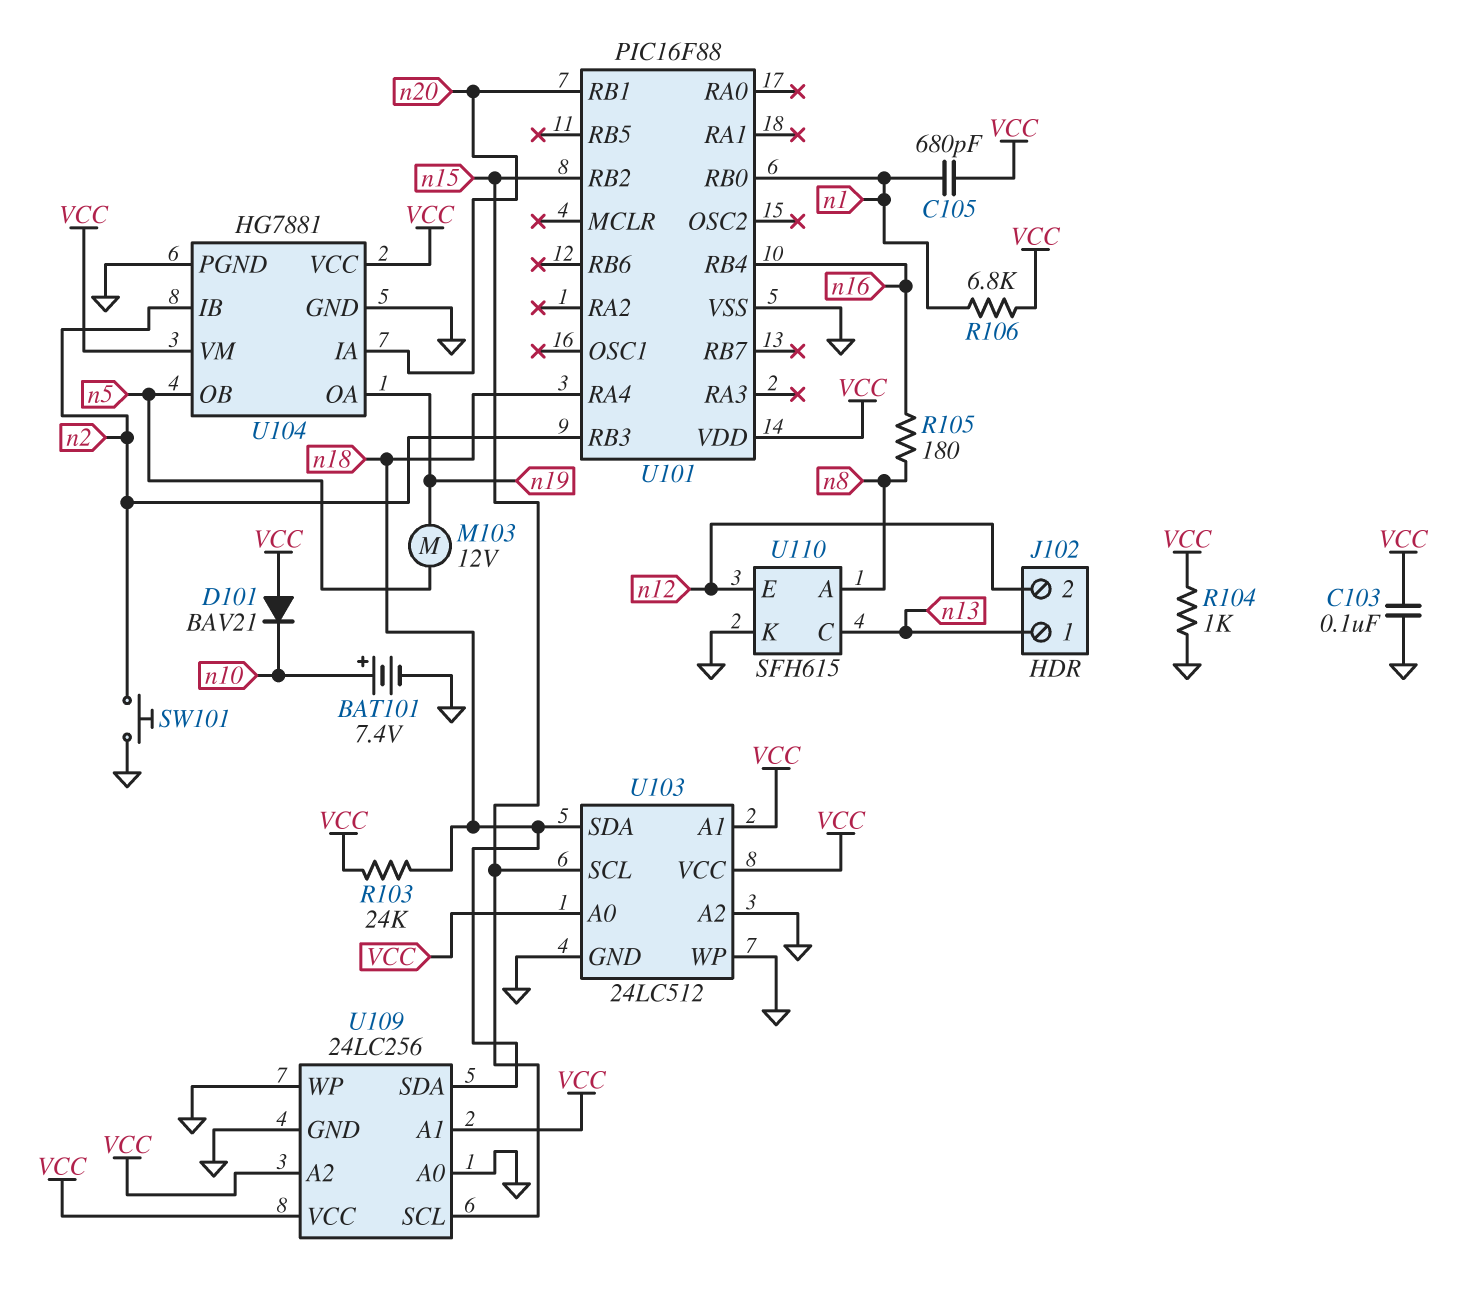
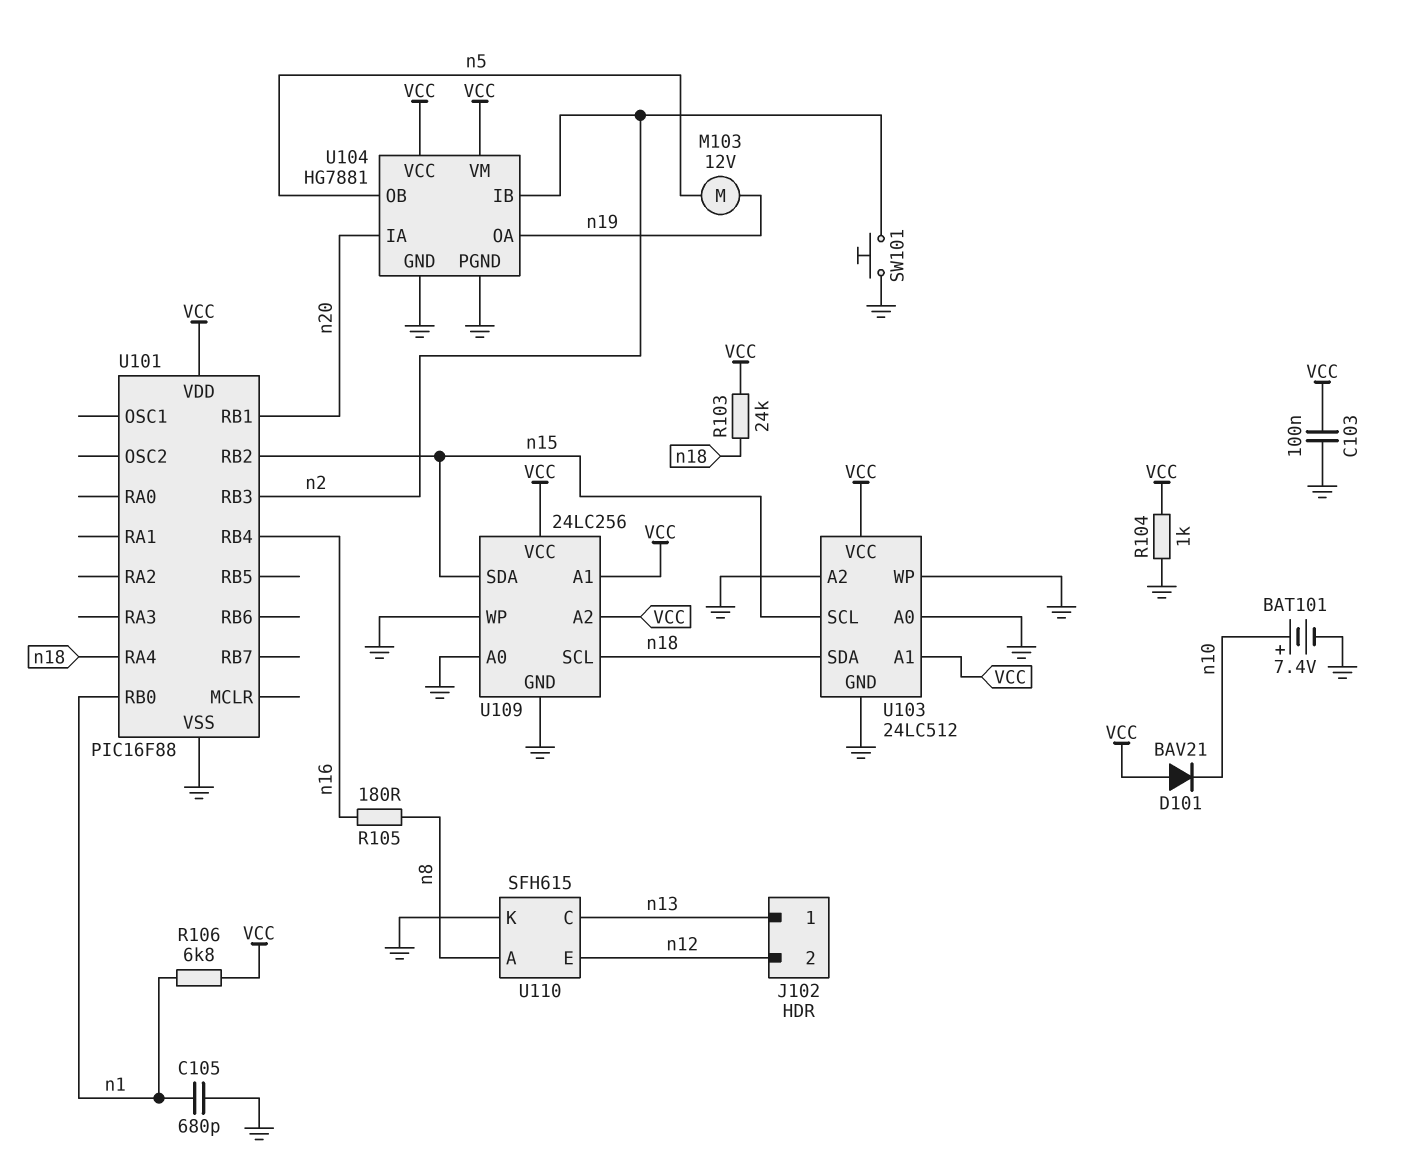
C105: 680pF (VCC, n1) -> 680pF (GND, n1)
U103 pin A0: VCC -> GND
U109 pin SCL: n15 -> n18
U109 pin SDA: n18 -> n15

